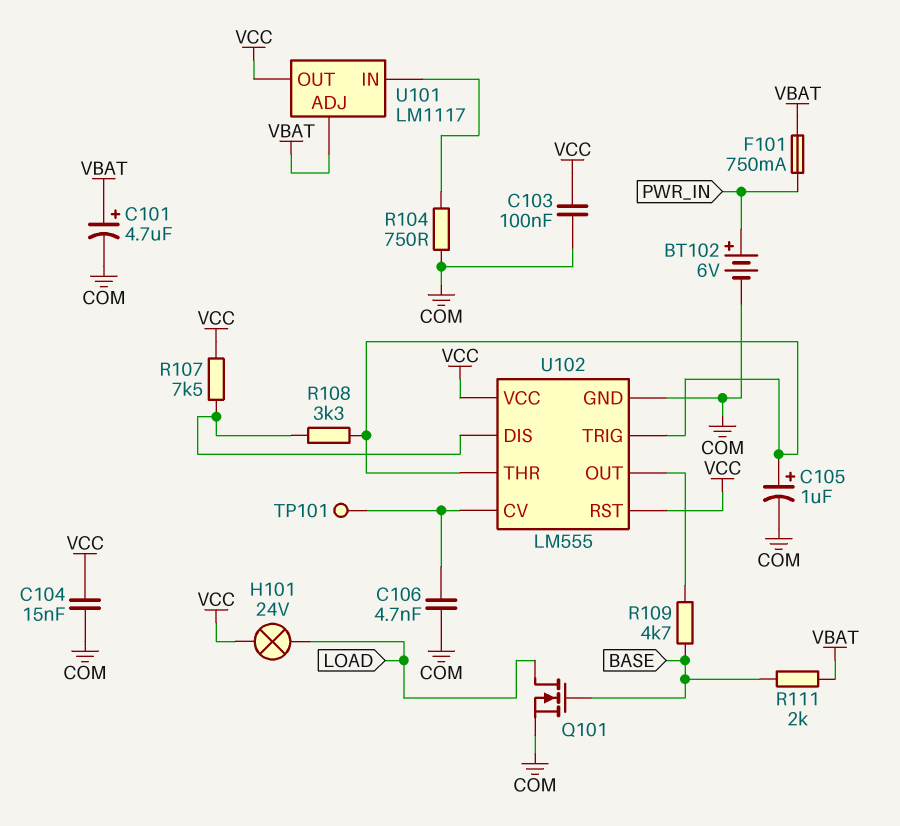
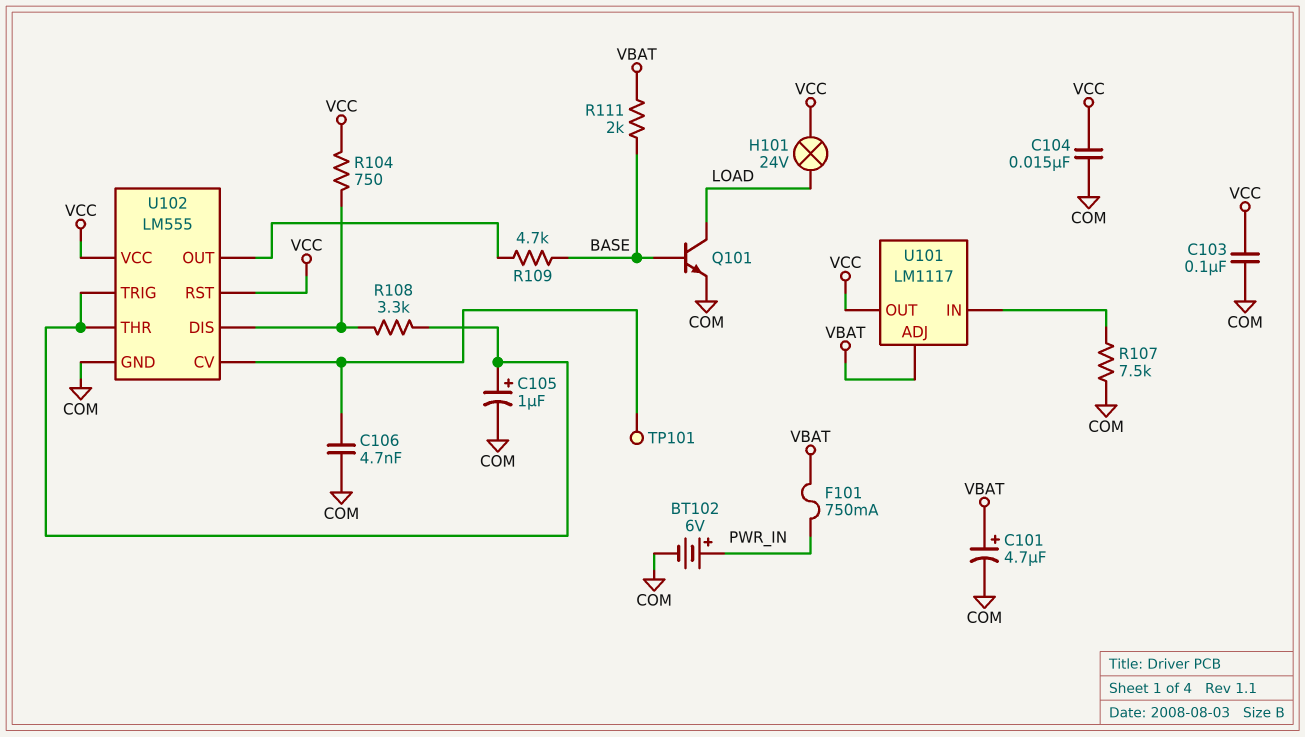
Q101: NMOS (G BASE, D LOAD, S COM) -> NPN (B BASE, C LOAD, E COM)
R104: 750 (COM, U101/IN) -> 750 (U102/DIS, VCC)
R107: 7.5k (U102/DIS, VCC) -> 7.5k (COM, U101/IN)

